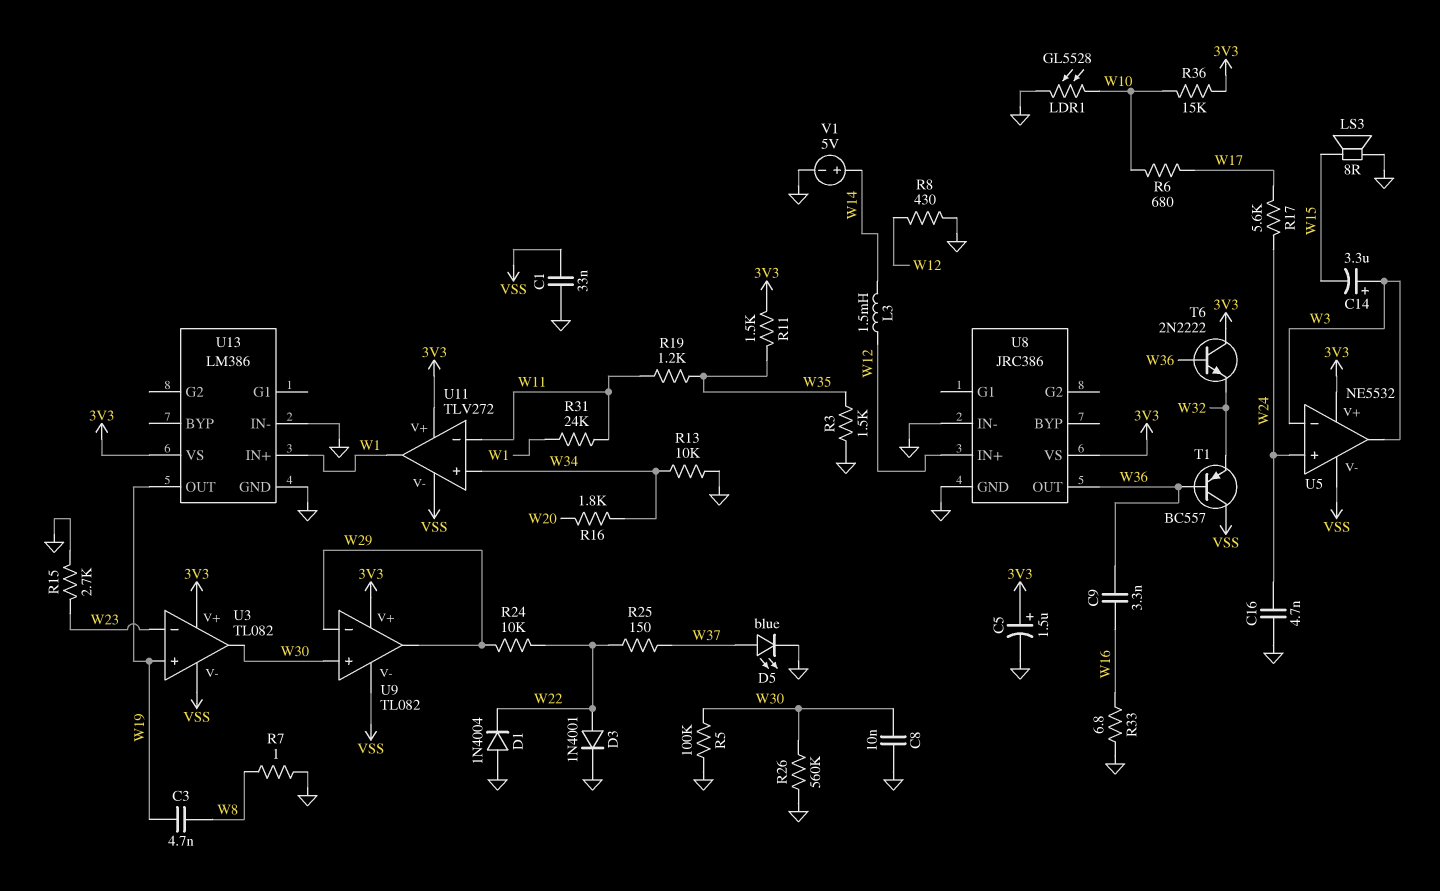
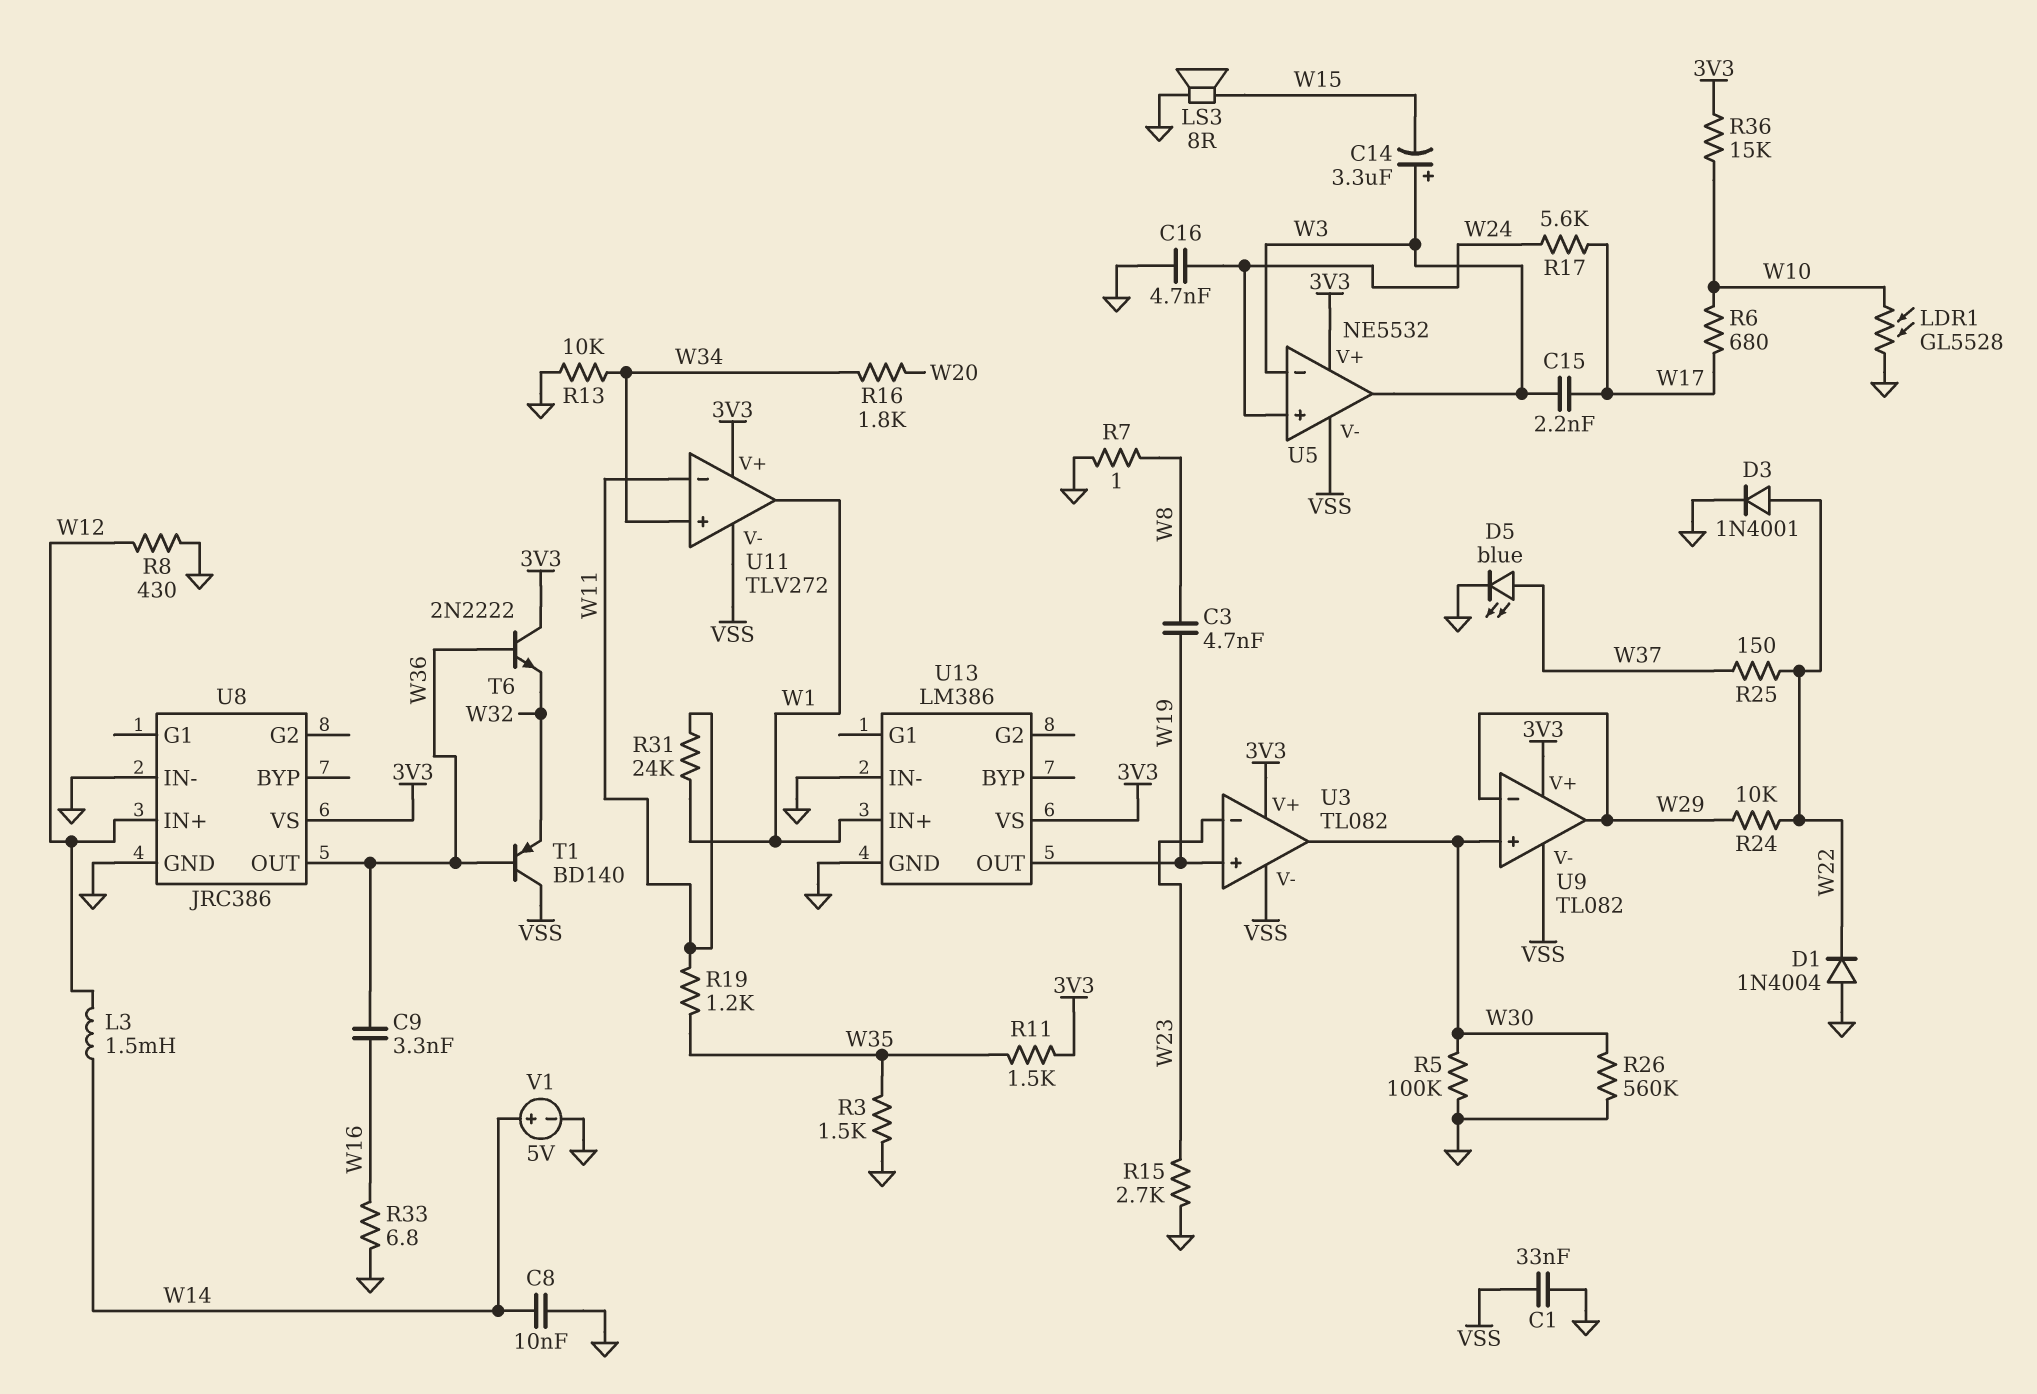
C5: 1.5uF (plus 3V3, minus GND) -> none
C8: 10nF (GND, W30) -> 10nF (GND, W14)
C15: none -> 2.2nF (W3, W17)
T1: PNP BC557 (B W36, C VSS, E W32) -> PNP BD140 (B W36, C VSS, E W32)

